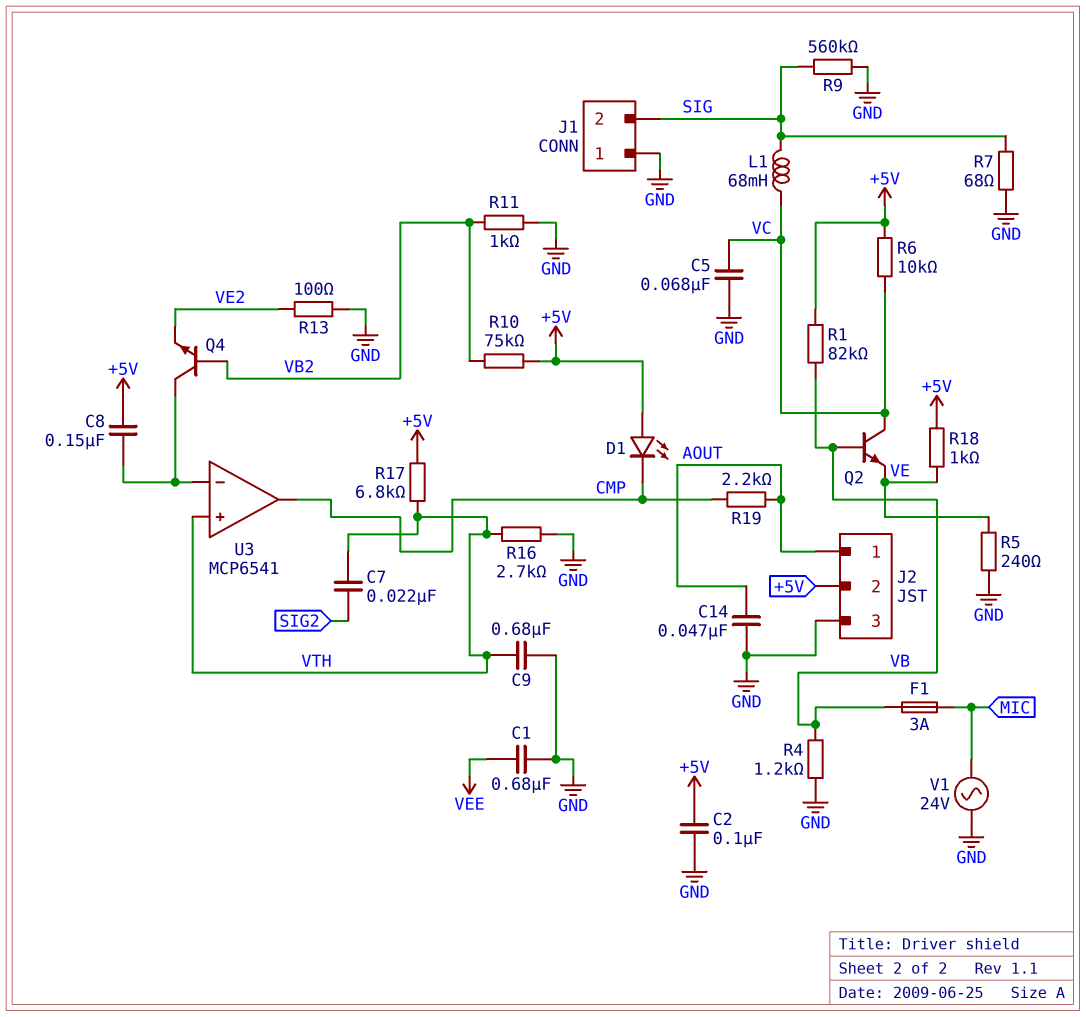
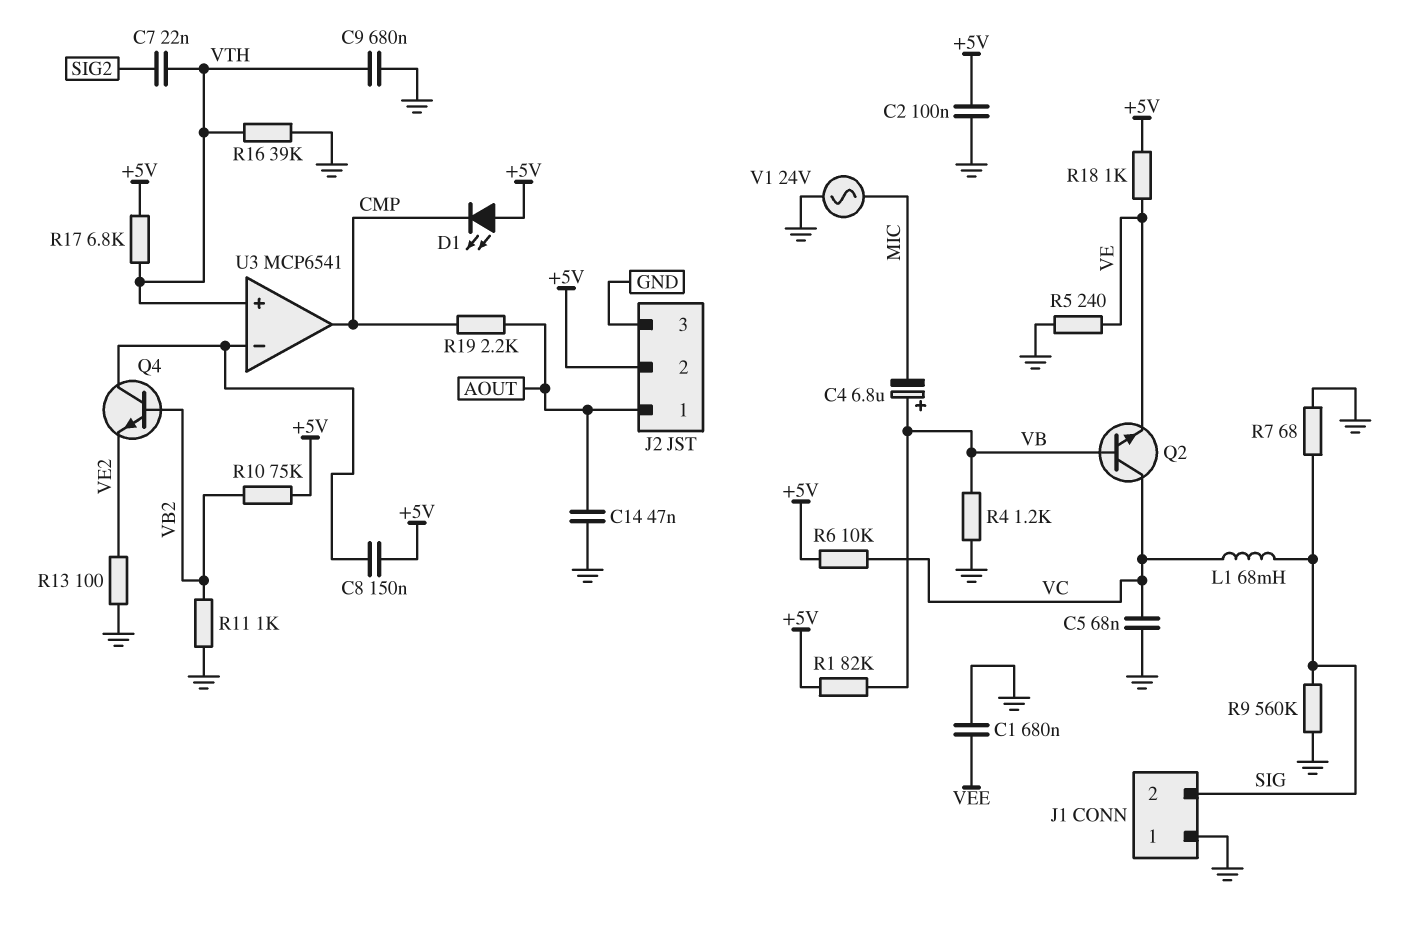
C4: none -> 6.8uF (plus VB, minus MIC)
F1: 3A (MIC, VB) -> none
R16: 2.7k (GND, VTH) -> 39k (GND, VTH)

